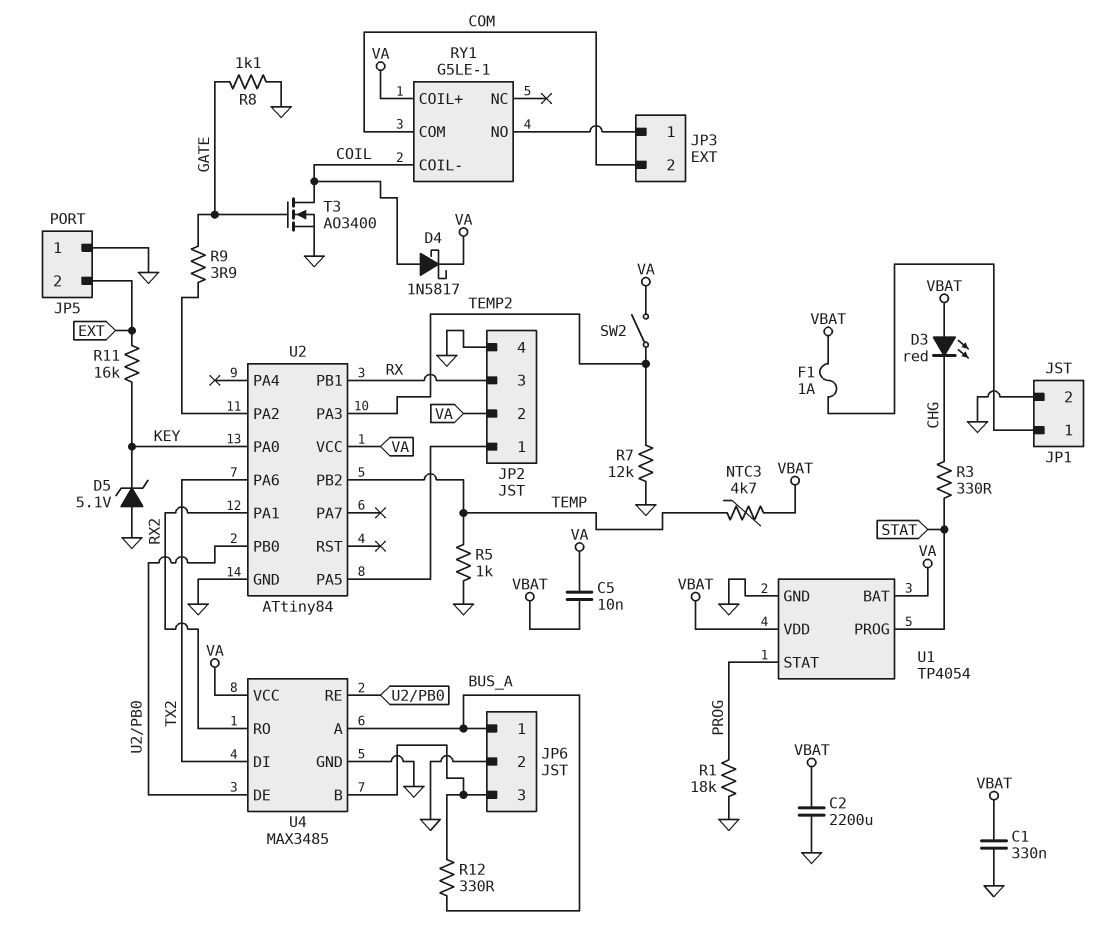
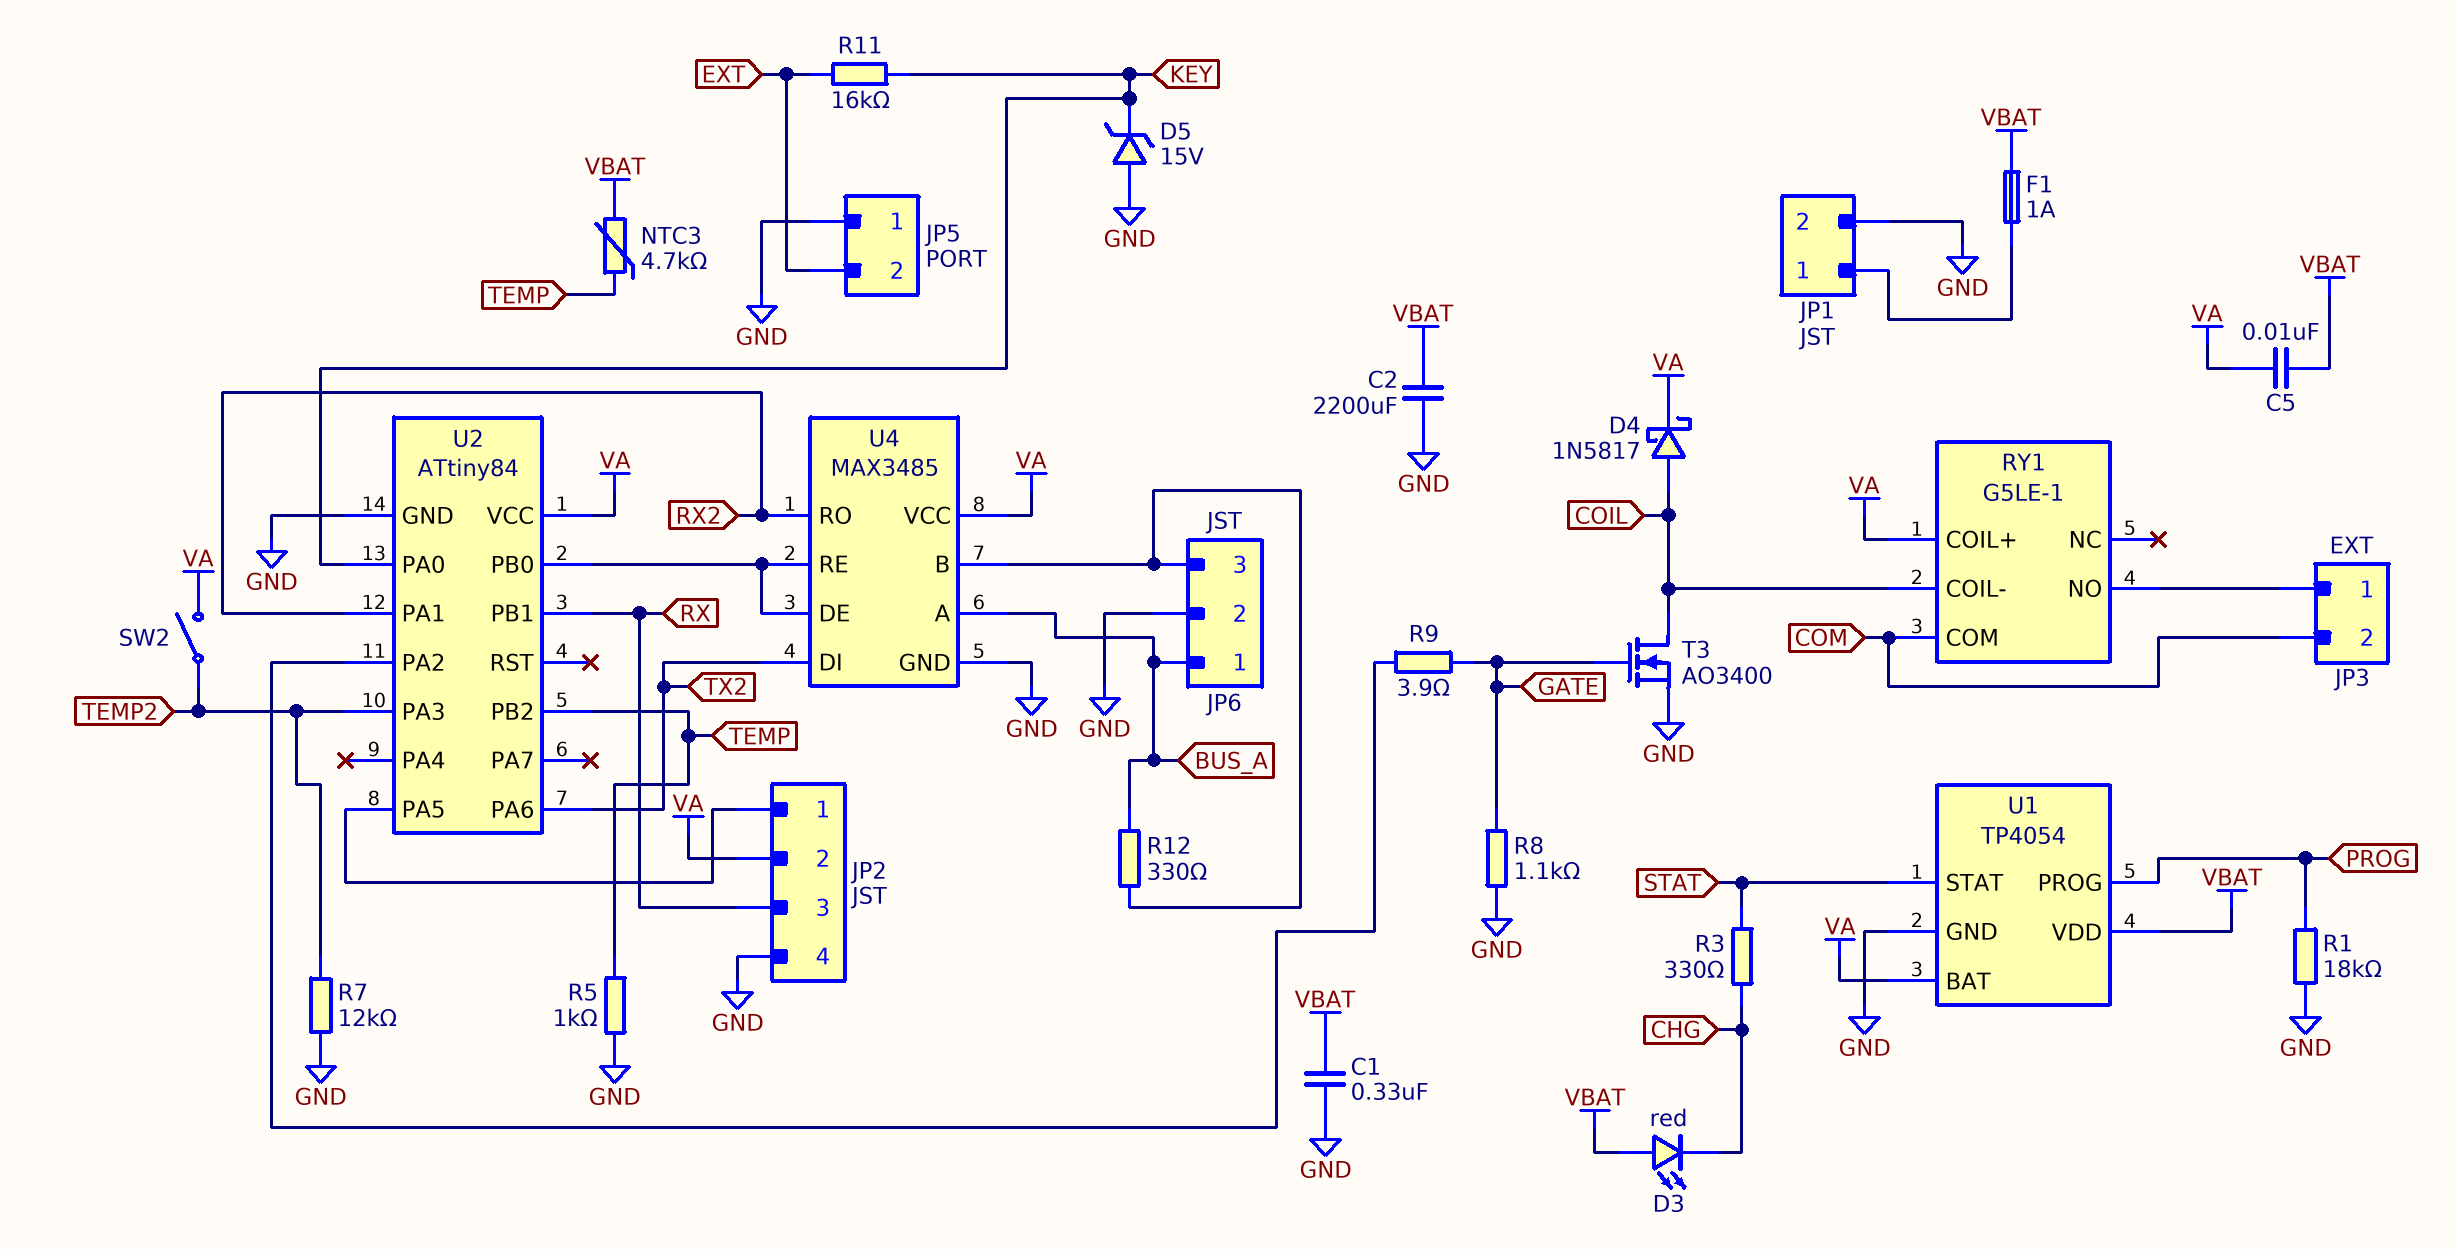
D5: zener 5.1V (A GND, K KEY) -> zener 15V (A GND, K KEY)
U1 pin PROG: STAT -> PROG
U1 pin STAT: PROG -> STAT

